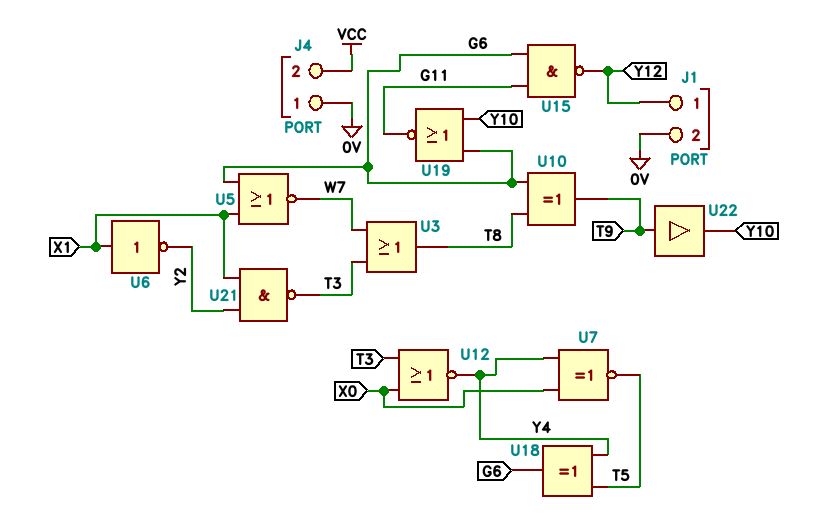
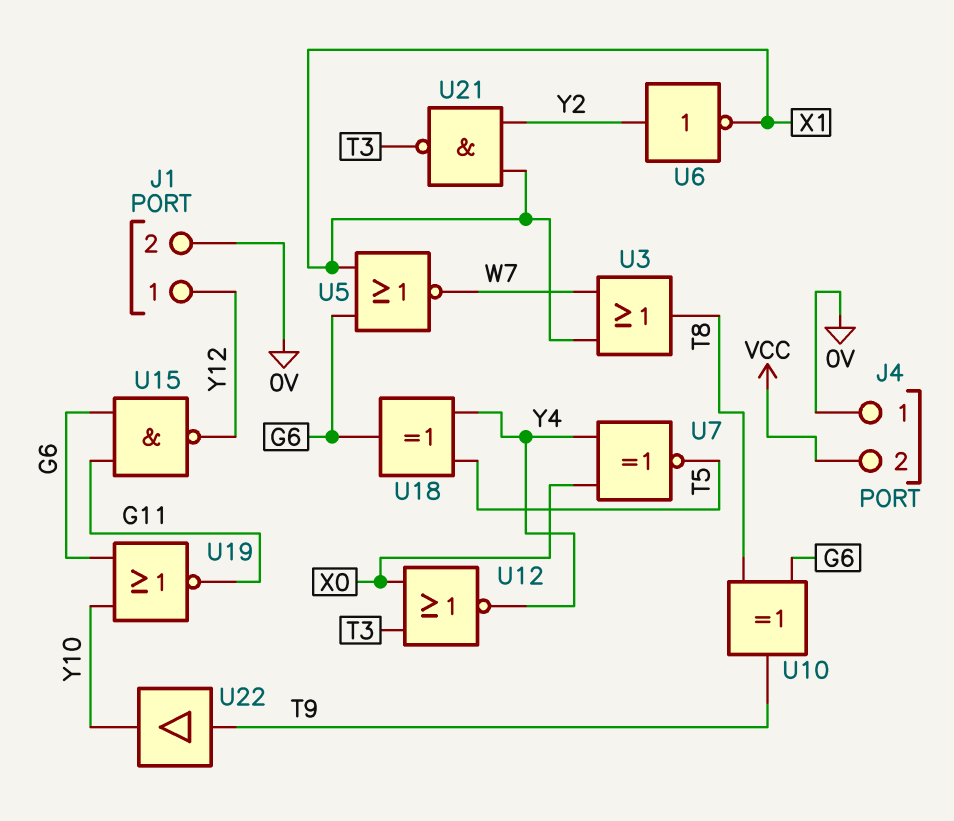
U3: OR (in T3, in W7, out T8) -> OR (in W7, in X1, out T8)
U6: NOT (in X1, out Y2) -> NOT (in Y2, out X1)

